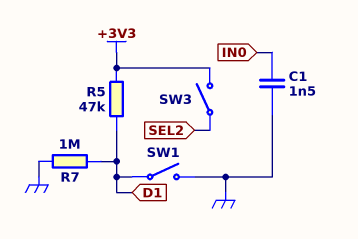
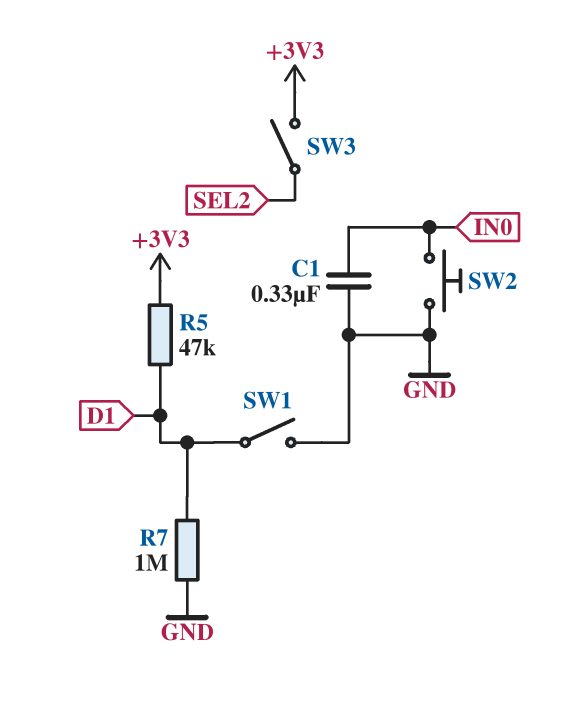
C1: 1.5nF (GND, IN0) -> 330nF (GND, IN0)
SW2: none -> button (GND, IN0)

